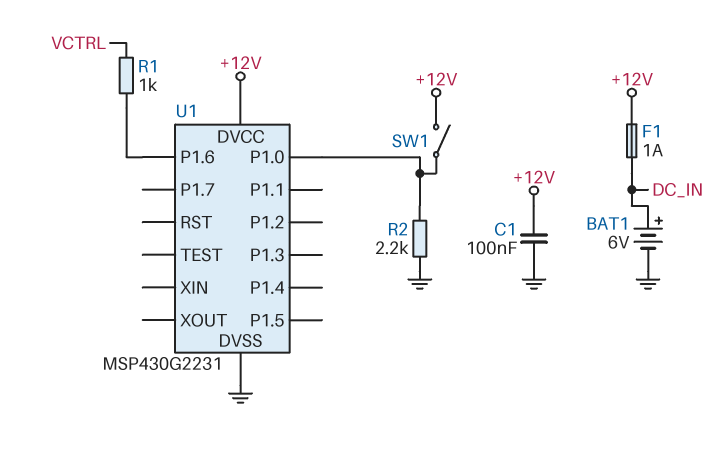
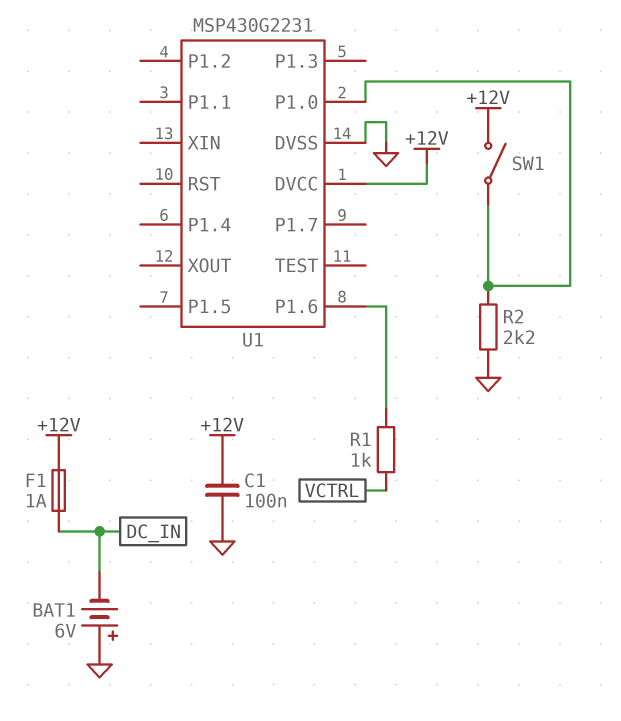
BAT1: 6V (plus DC_IN, minus GND) -> 6V (plus GND, minus DC_IN)

